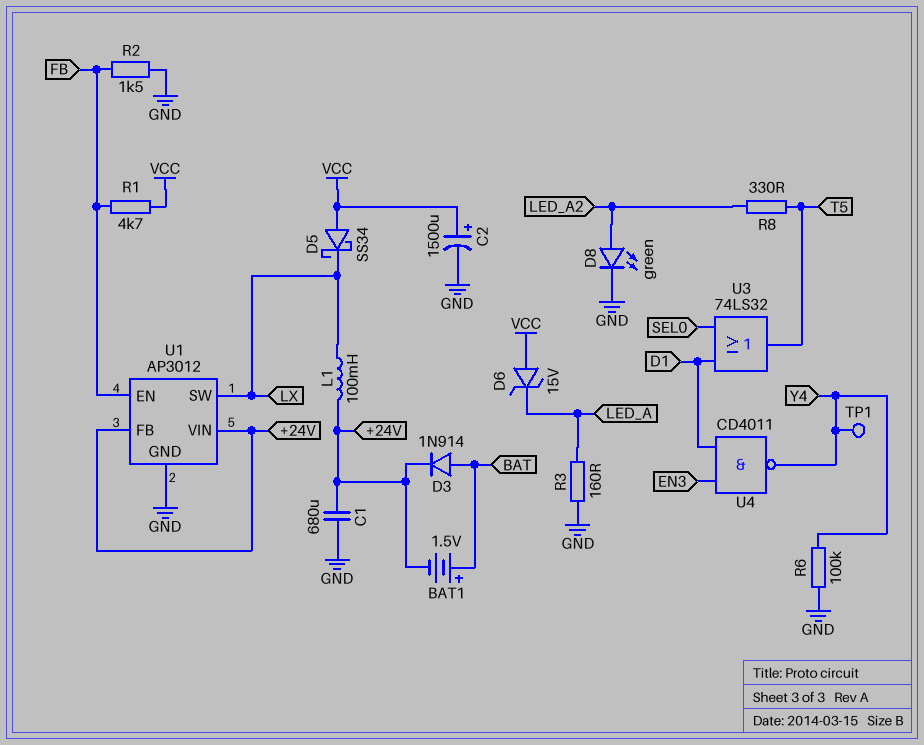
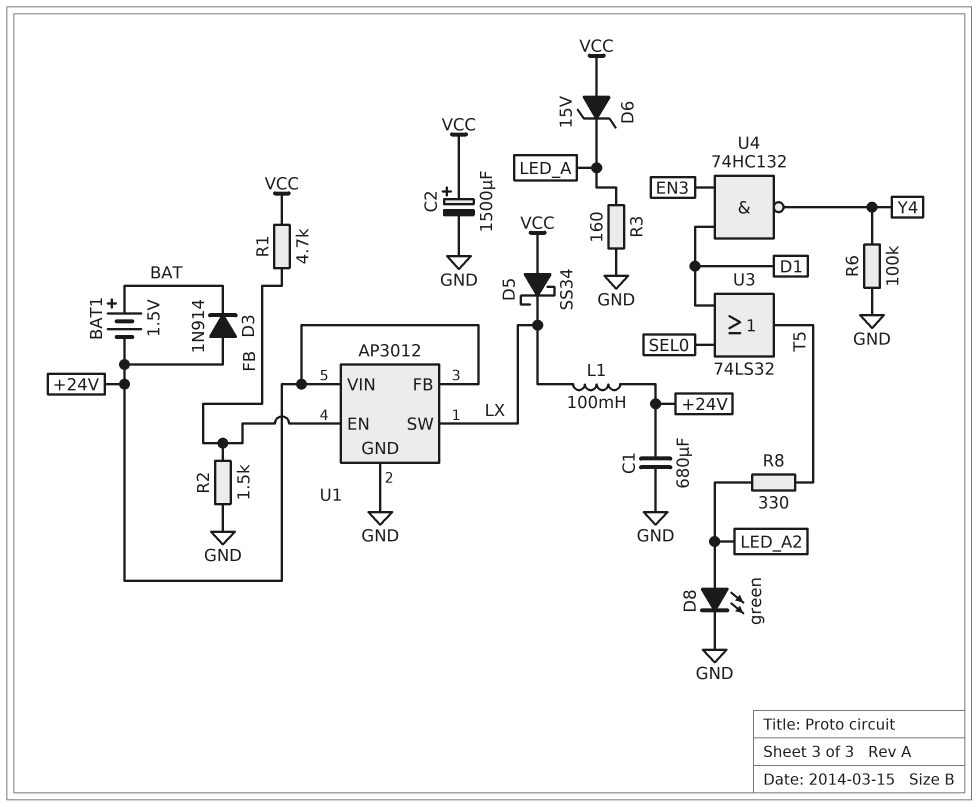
D3: diode 1N914 (A BAT, K +24V) -> diode 1N914 (A +24V, K BAT)
TP1: test point (Y4) -> none
U4: NAND CD4011 (in D1, in EN3, out Y4) -> NAND 74HC132 (in D1, in EN3, out Y4)

